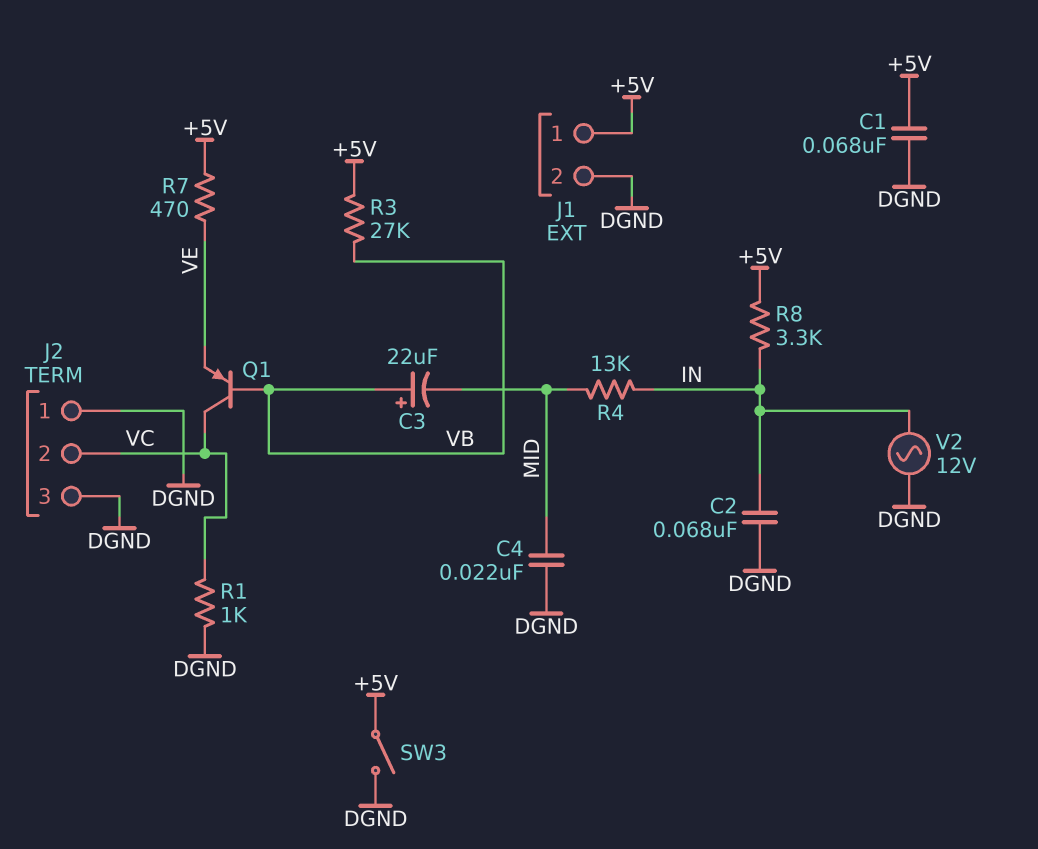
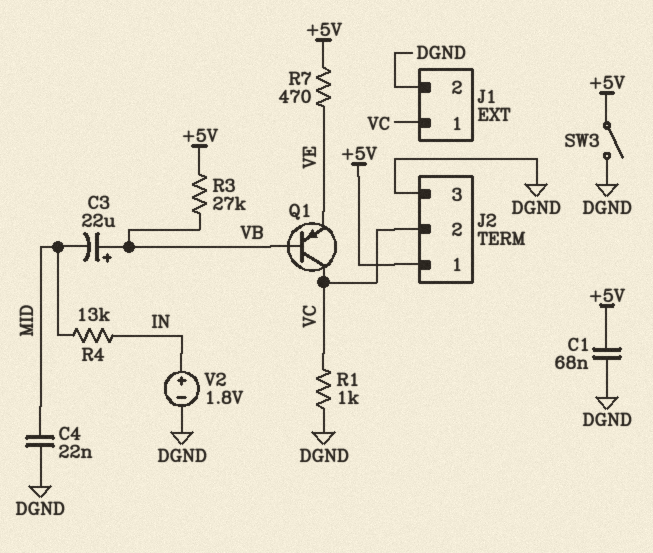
C2: 68nF (DGND, IN) -> none
J1 pin 1: +5V -> VC
J2 pin 1: DGND -> +5V
R8: 3.3k (+5V, IN) -> none
V2: AC 12V (DGND, IN) -> 1.8V (plus IN, minus DGND)

